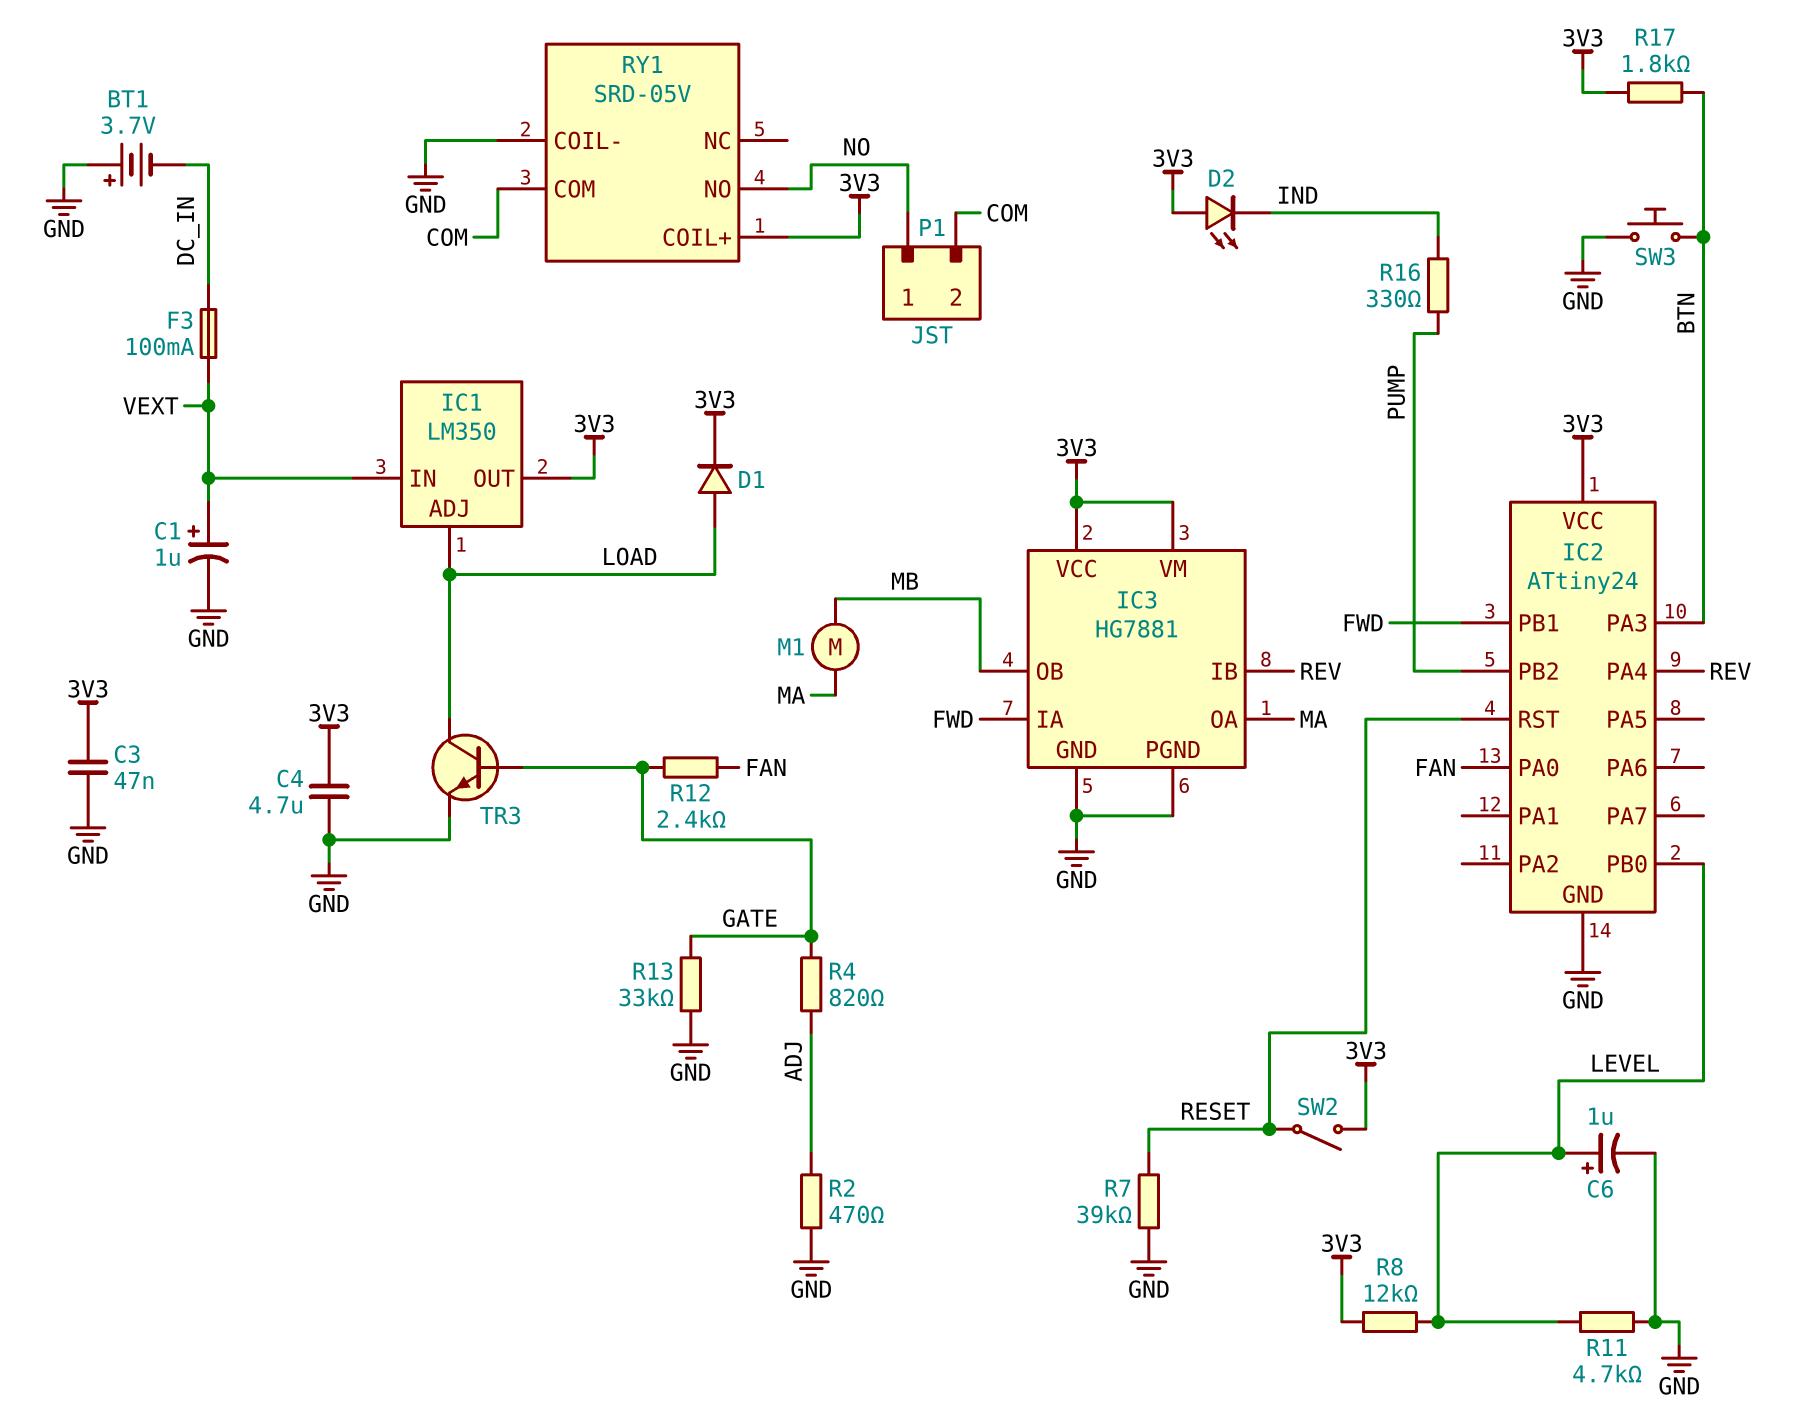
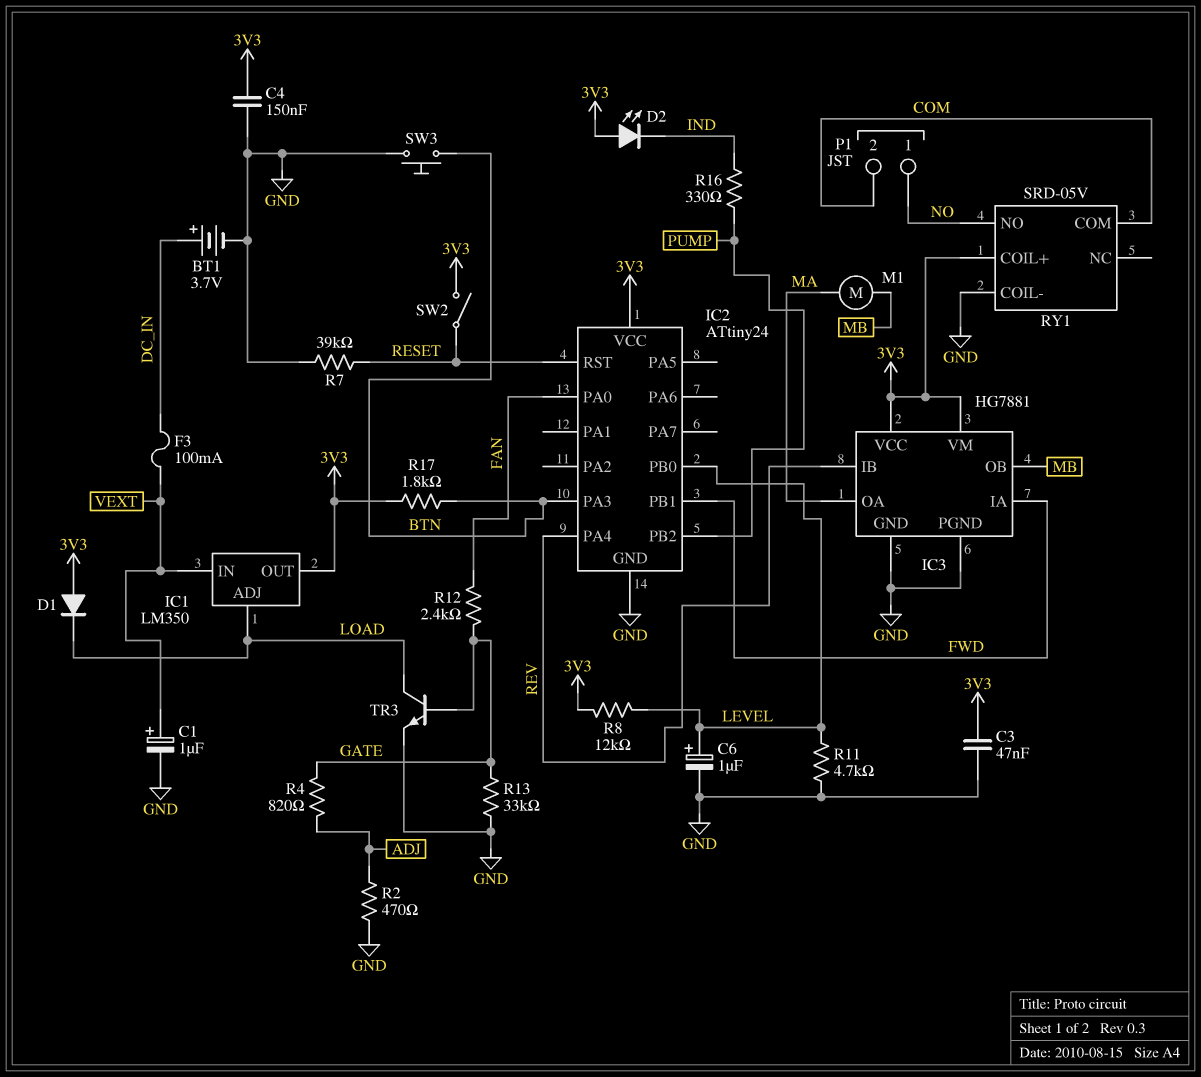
BT1: 3.7V (plus GND, minus DC_IN) -> 3.7V (plus DC_IN, minus GND)
C4: 4.7uF (3V3, GND) -> 150nF (3V3, GND)
D1: diode (A LOAD, K 3V3) -> diode (A 3V3, K LOAD)

